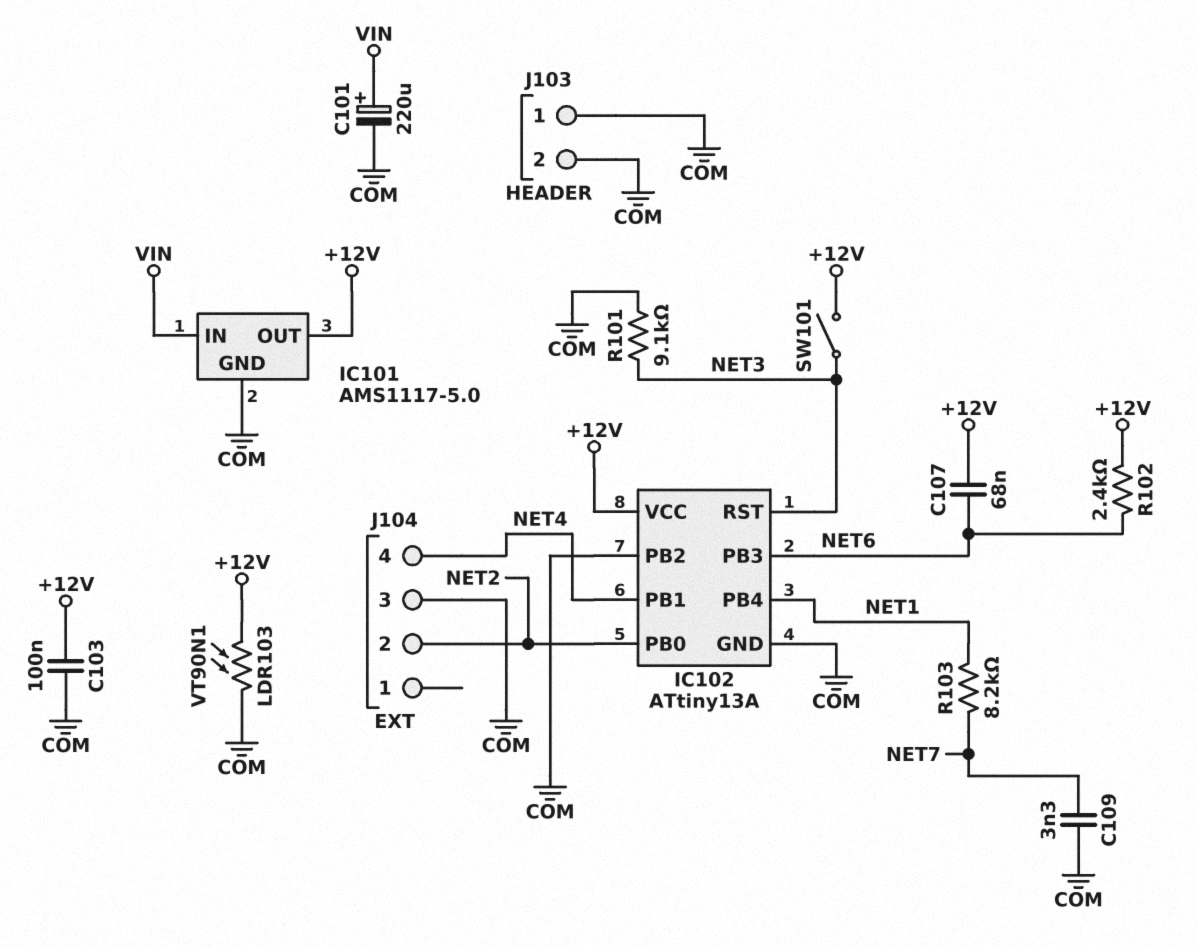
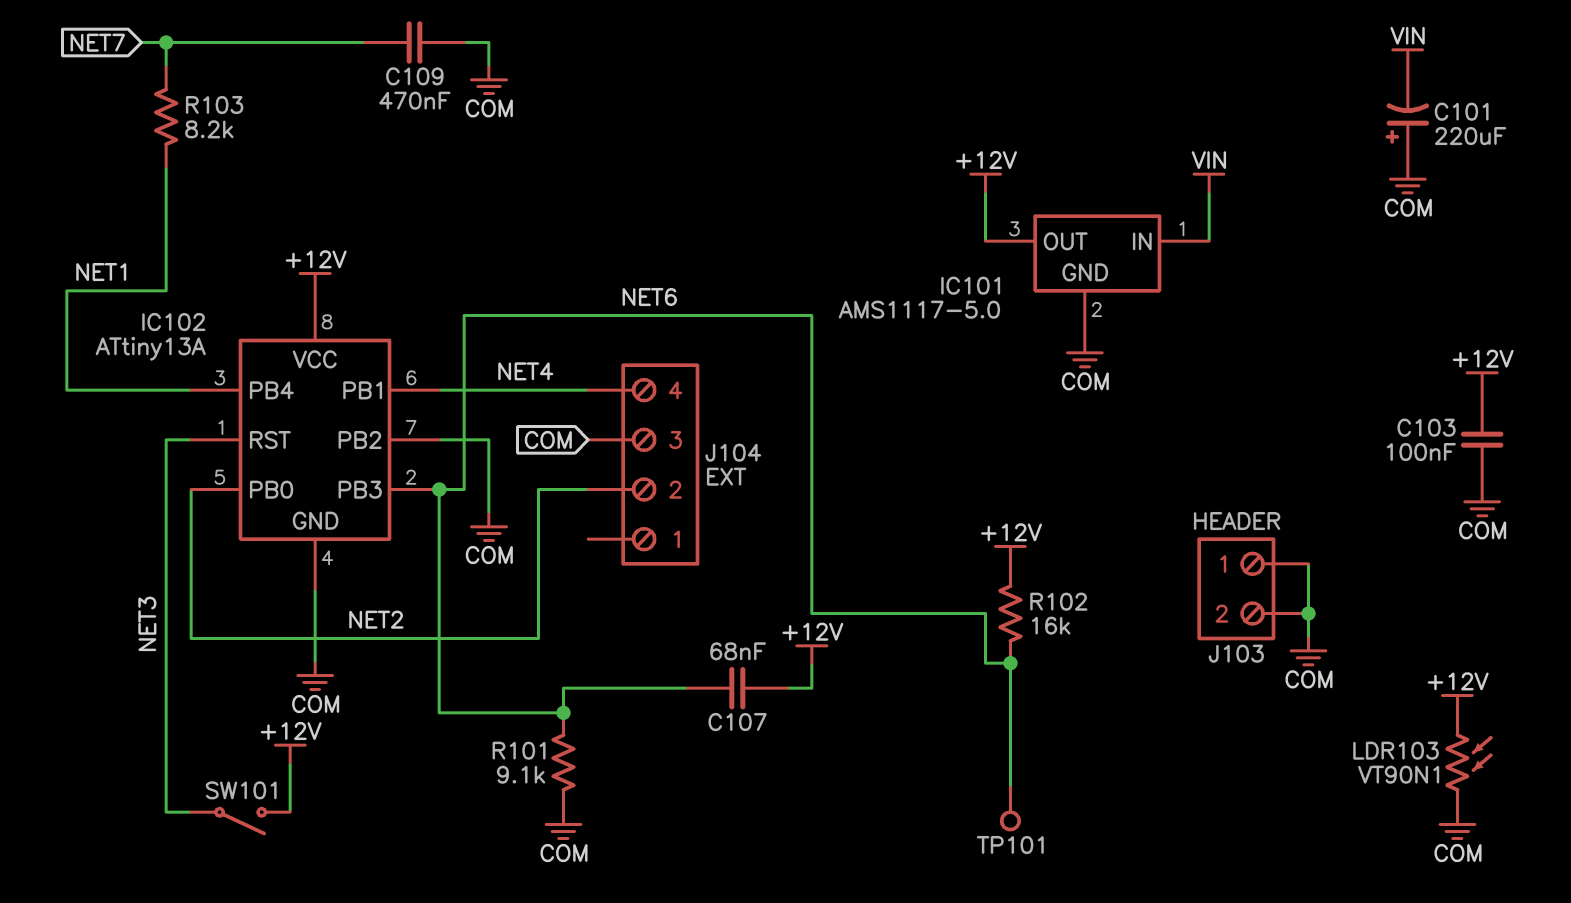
C101: 220uF (plus VIN, minus COM) -> 220uF (plus COM, minus VIN)
C109: 3.3nF (COM, NET7) -> 470nF (COM, NET7)
R101: 9.1k (COM, NET3) -> 9.1k (COM, NET6)
R102: 2.4k (+12V, NET6) -> 16k (+12V, NET6)
TP101: none -> test point (NET6)

